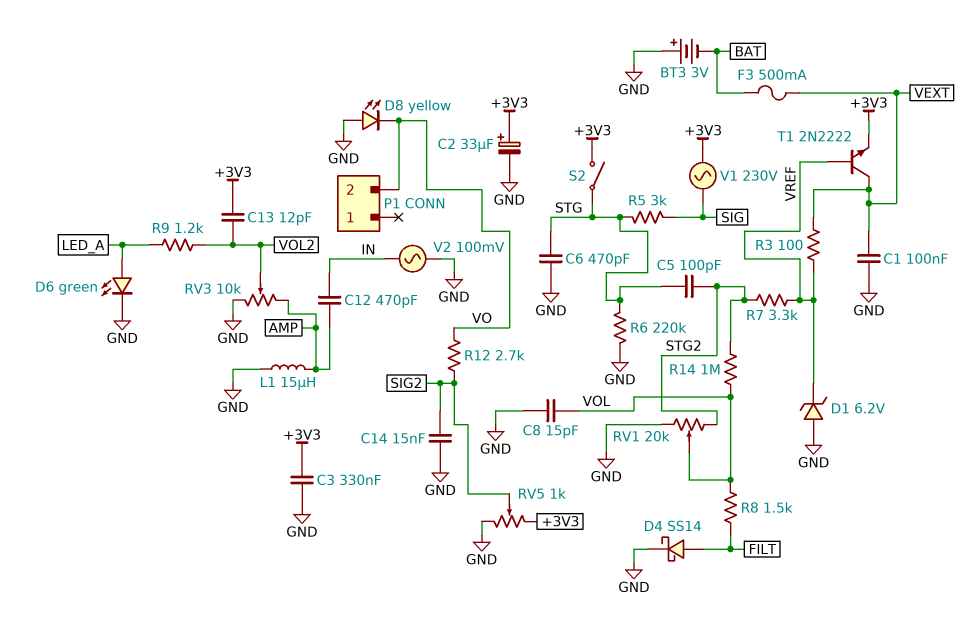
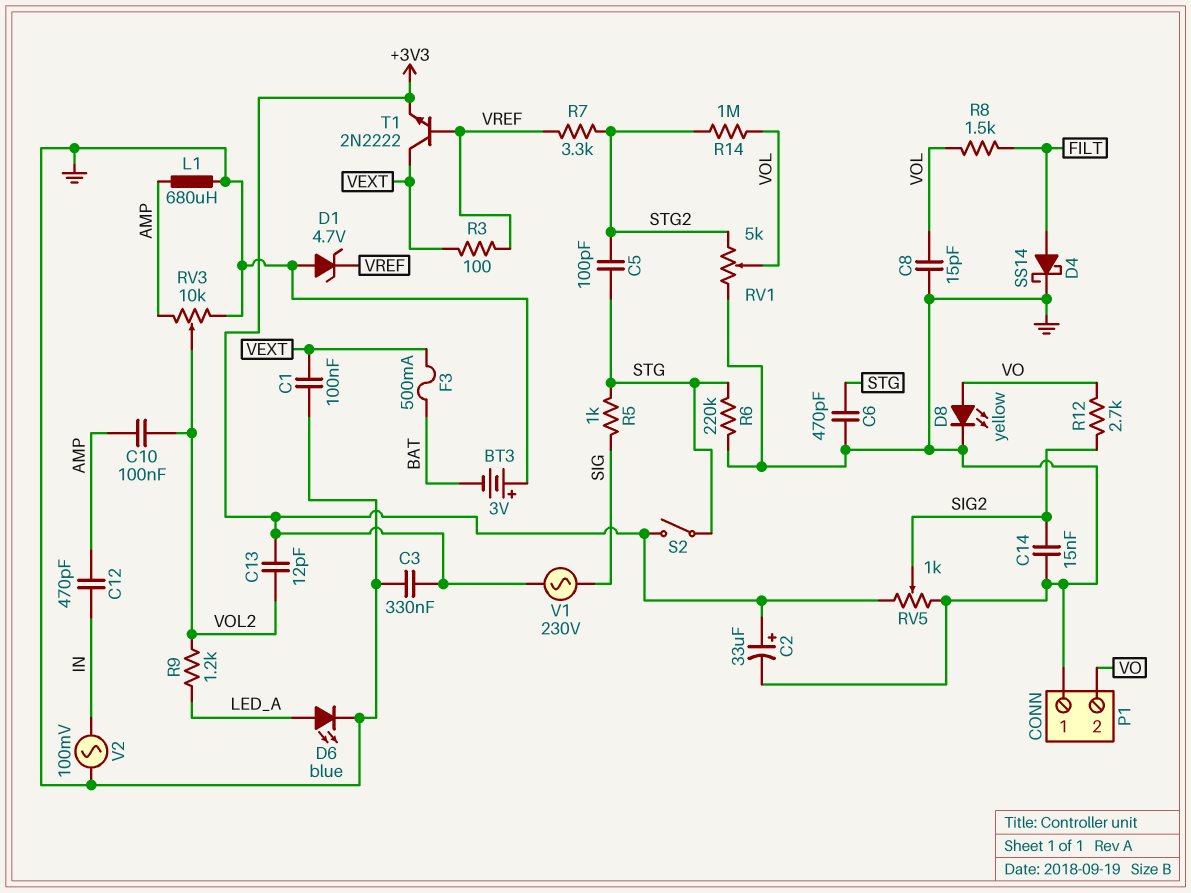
C10: none -> 100nF (AMP, VOL2)
D1: zener 6.2V (A GND, K VREF) -> zener 4.7V (A GND, K VREF)
D6: LED green (A LED_A, K GND) -> LED blue (A LED_A, K GND)
D8: LED yellow (A GND, K VO) -> LED yellow (A VO, K GND)
L1: 15uH (AMP, GND) -> 680uH (AMP, GND)
P1 pin 1: none -> GND
R5: 3k (SIG, STG) -> 1k (SIG, STG)
RV1: 20k (GND, STG2, wiper VOL) -> 5k (GND, STG2, wiper VOL)

